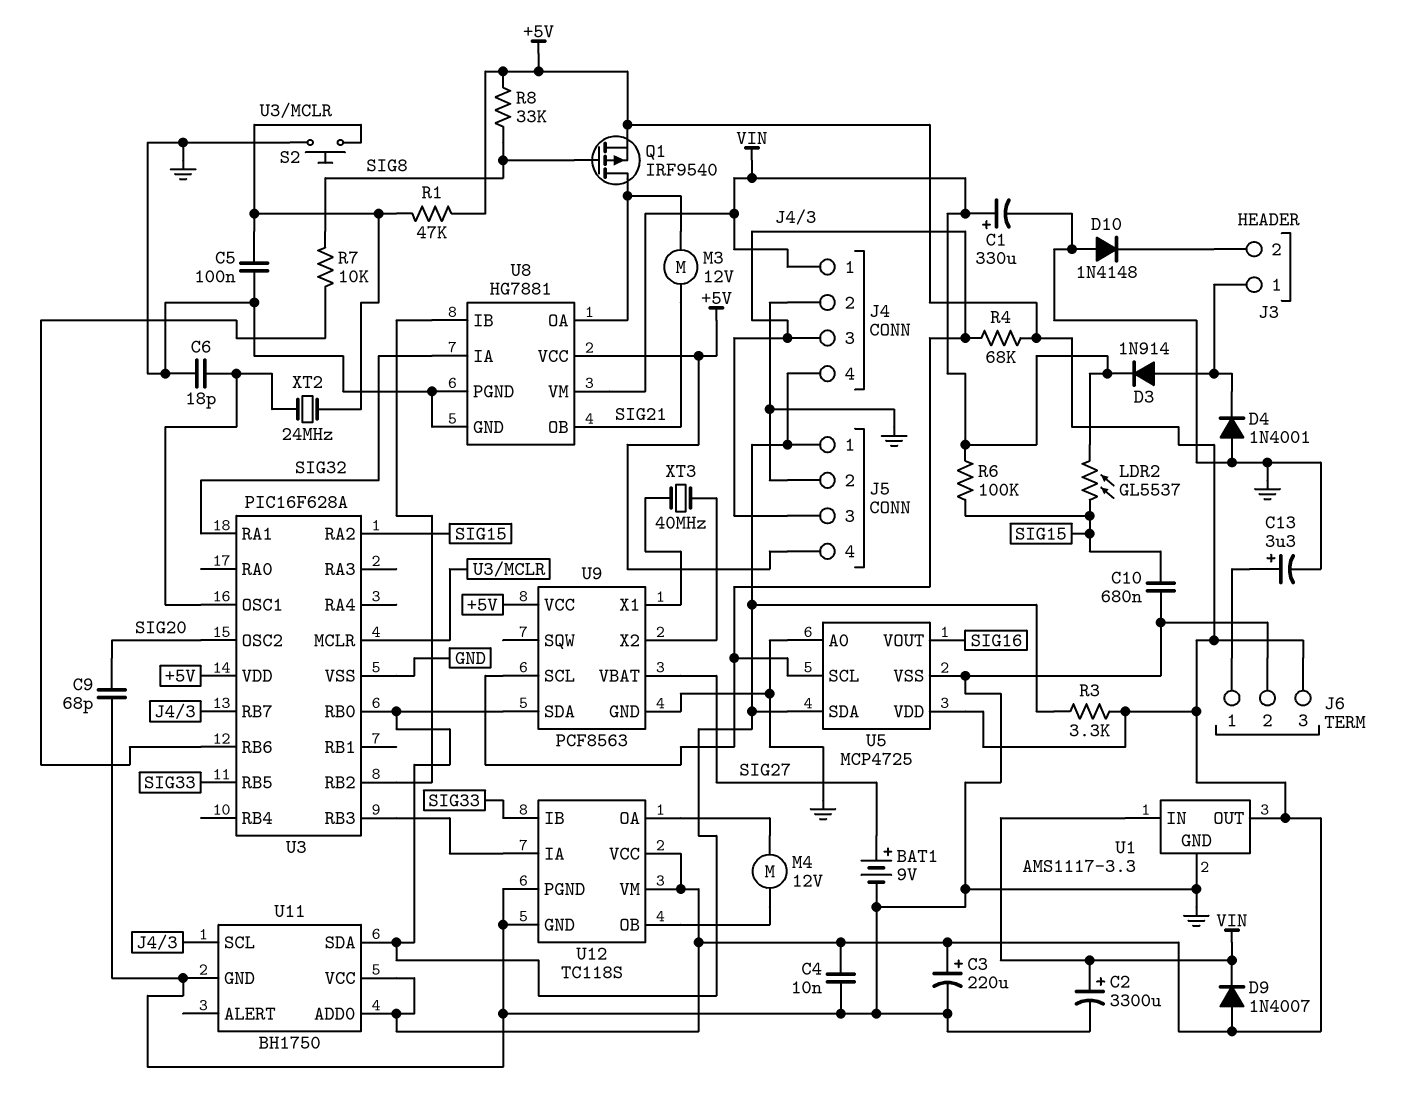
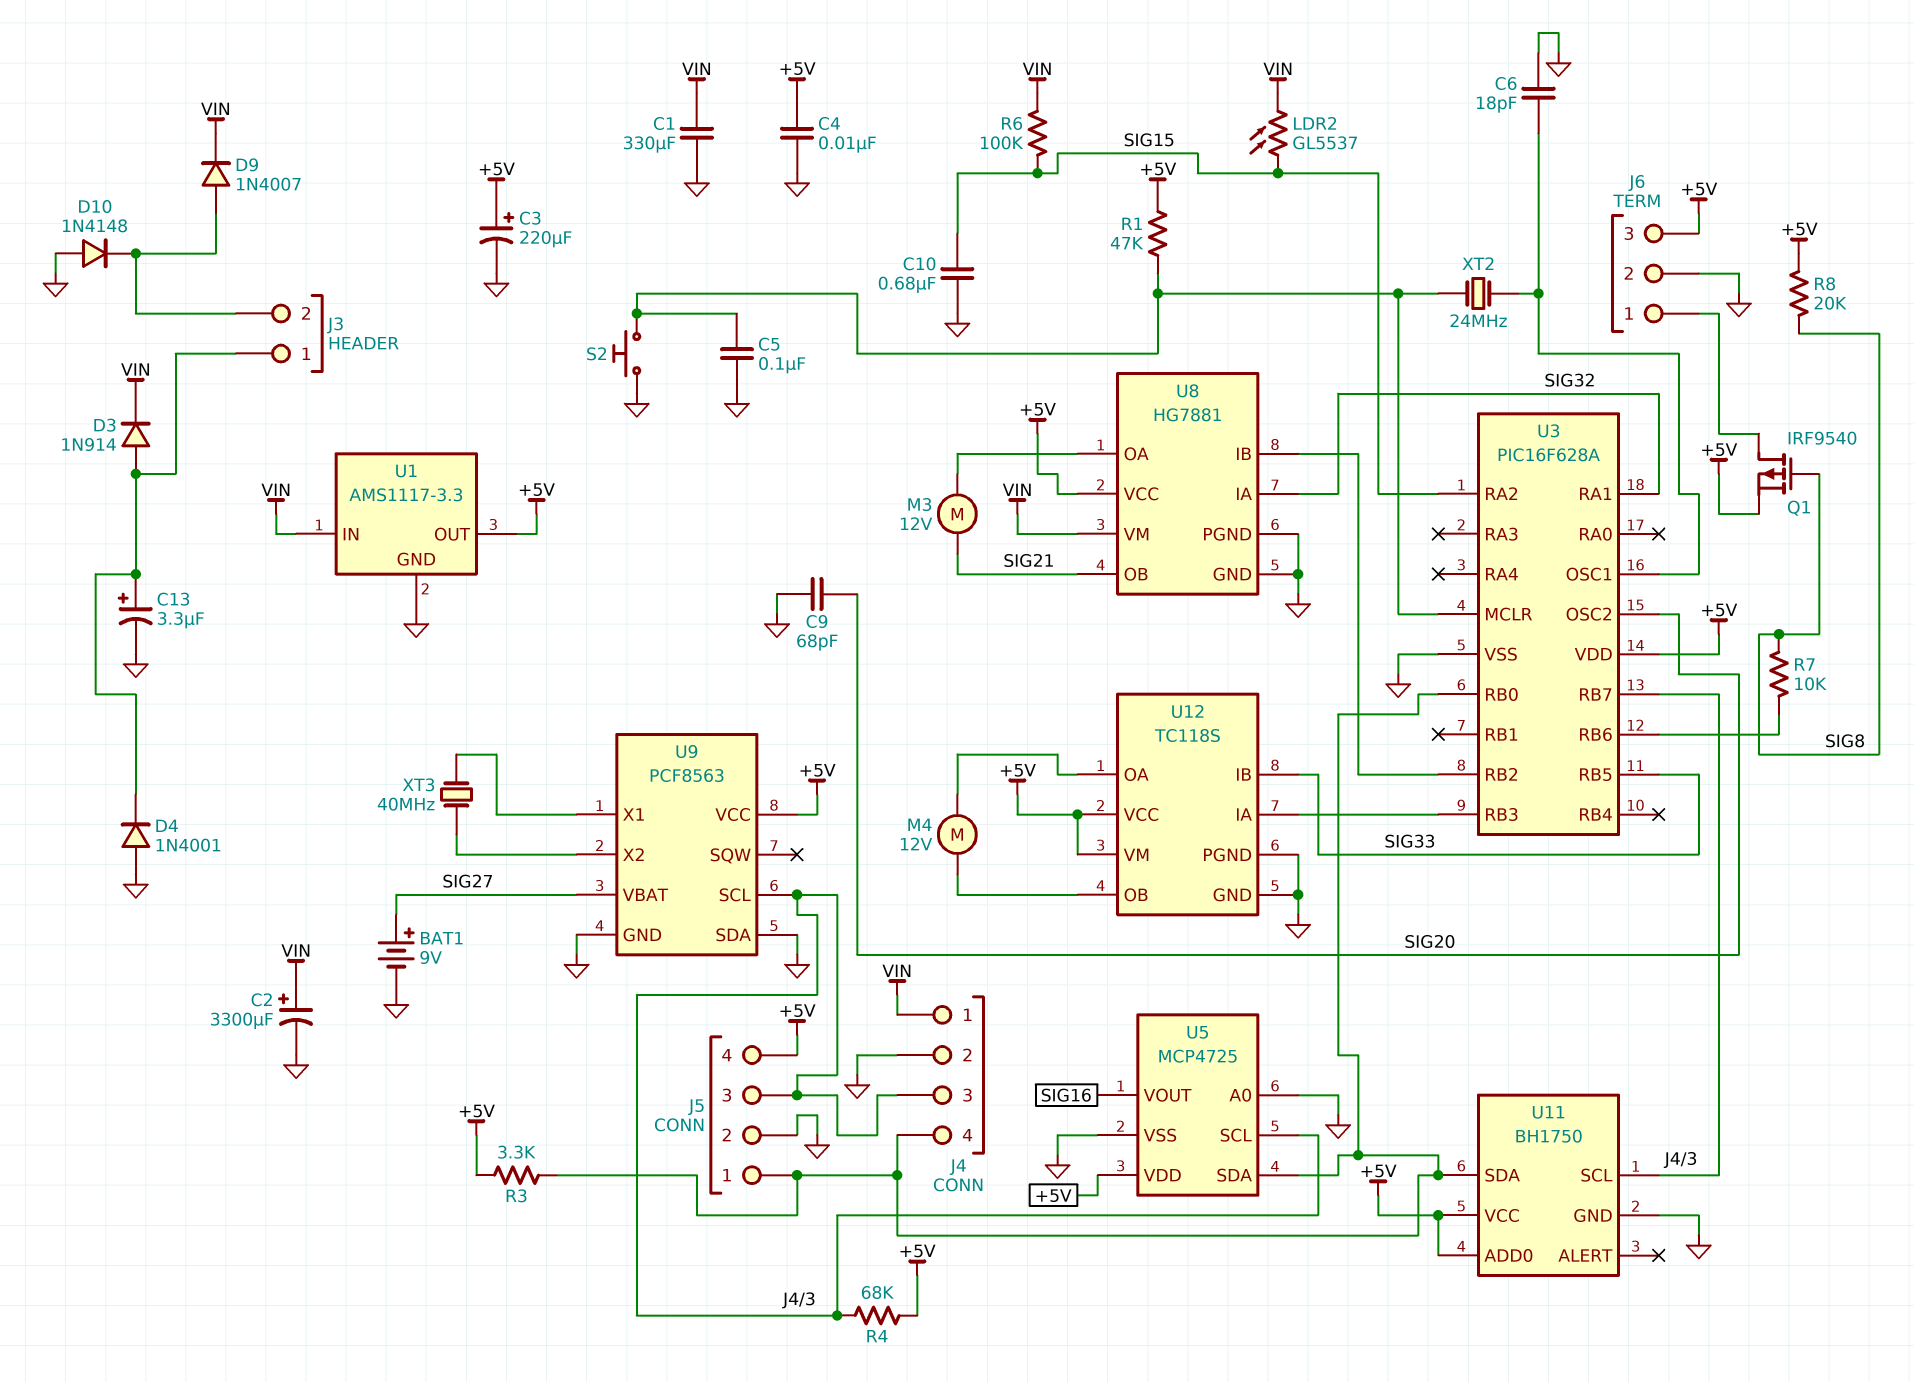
C1: 330uF (plus VIN, minus GND) -> 330uF (GND, VIN)
C13: 3.3uF (plus J6/1, minus GND) -> 3.3uF (plus J3/1, minus GND)
D9: diode 1N4007 (A +5V, K VIN) -> diode 1N4007 (A J3/2, K VIN)
Q1: PMOS IRF9540 (G SIG8, D U8/OA, S +5V) -> PMOS IRF9540 (G SIG8, D J6/1, S +5V)
R8: 33k (+5V, SIG8) -> 20k (+5V, SIG8)
U9 pin SDA: J4/4 -> GND

